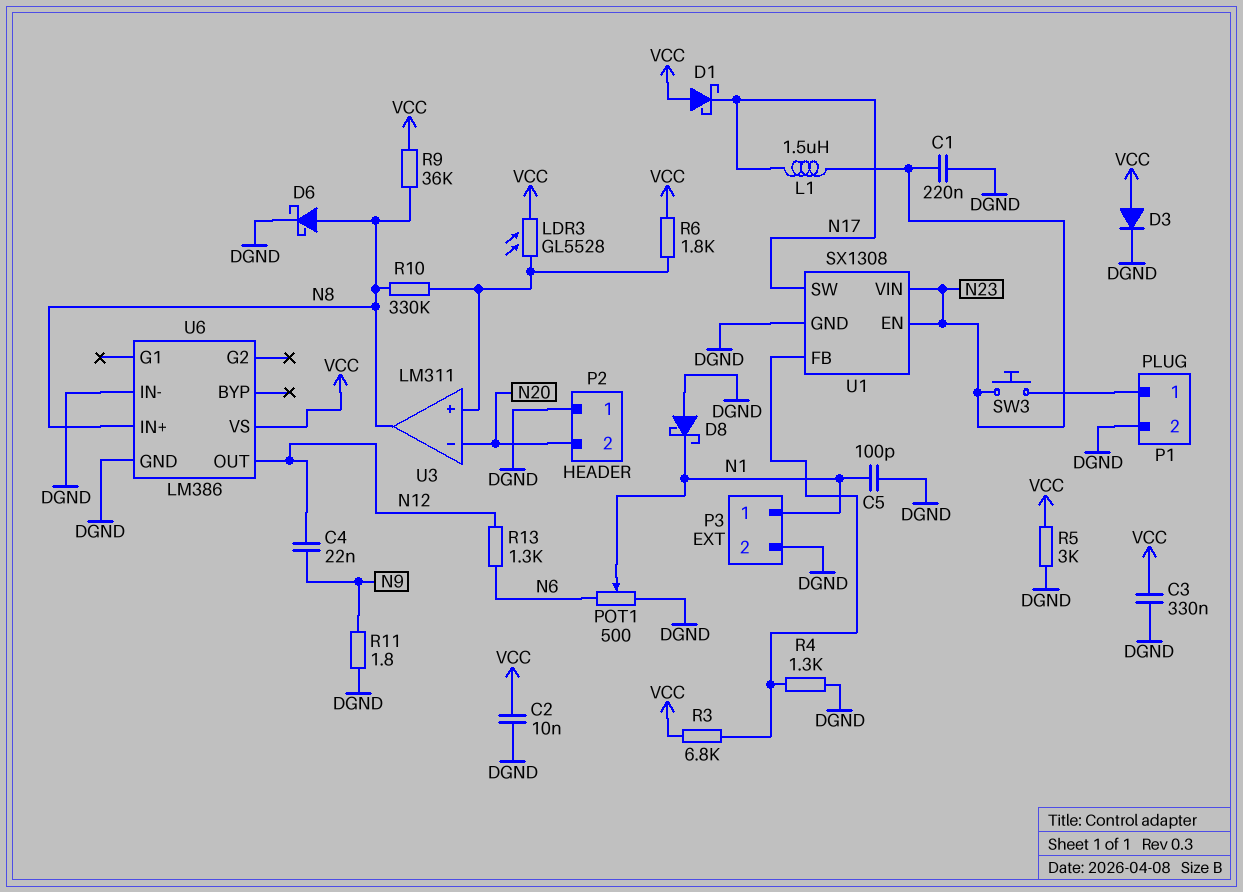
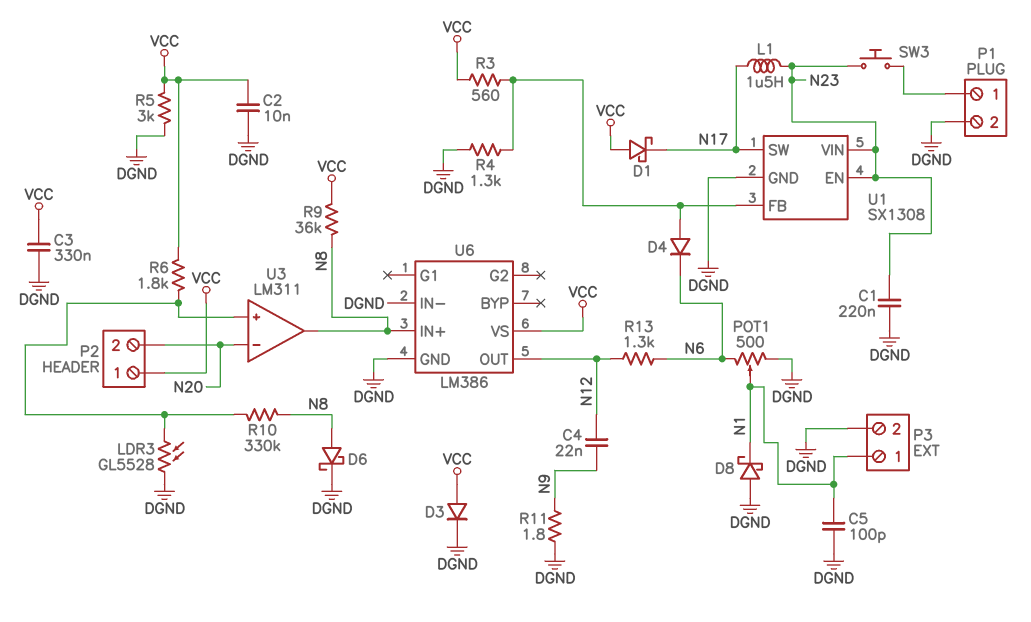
D4: none -> diode (A U1/FB, K N6)
LDR3: GL5528 (U3/in+, VCC) -> GL5528 (DGND, U3/in+)
P2 pin 1: DGND -> VCC
R3: 6.8k (U1/FB, VCC) -> 560 (U1/FB, VCC)

